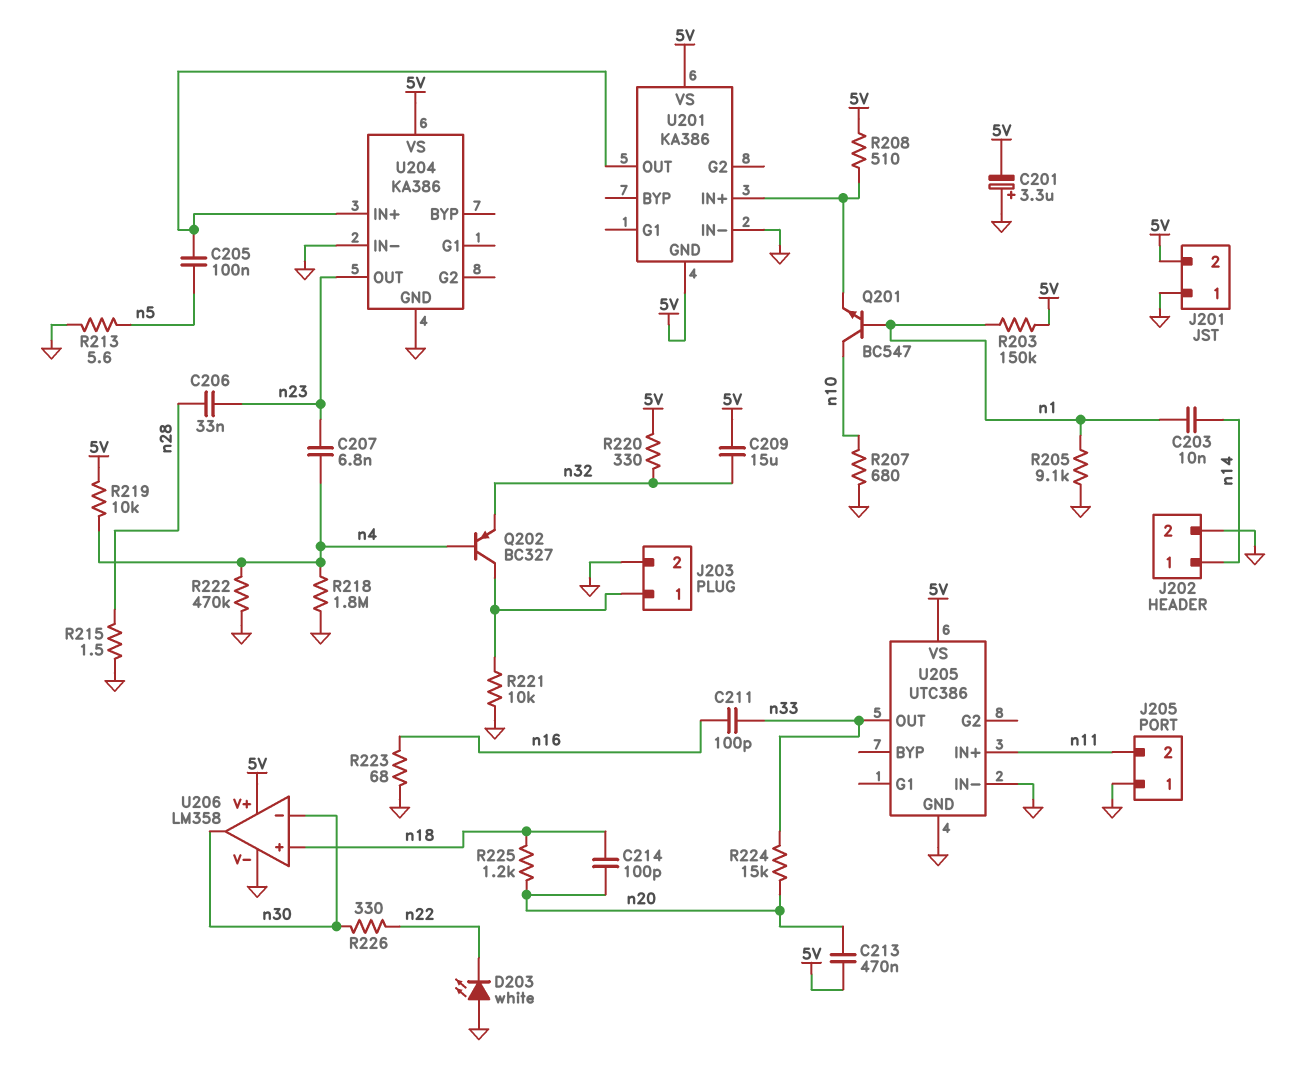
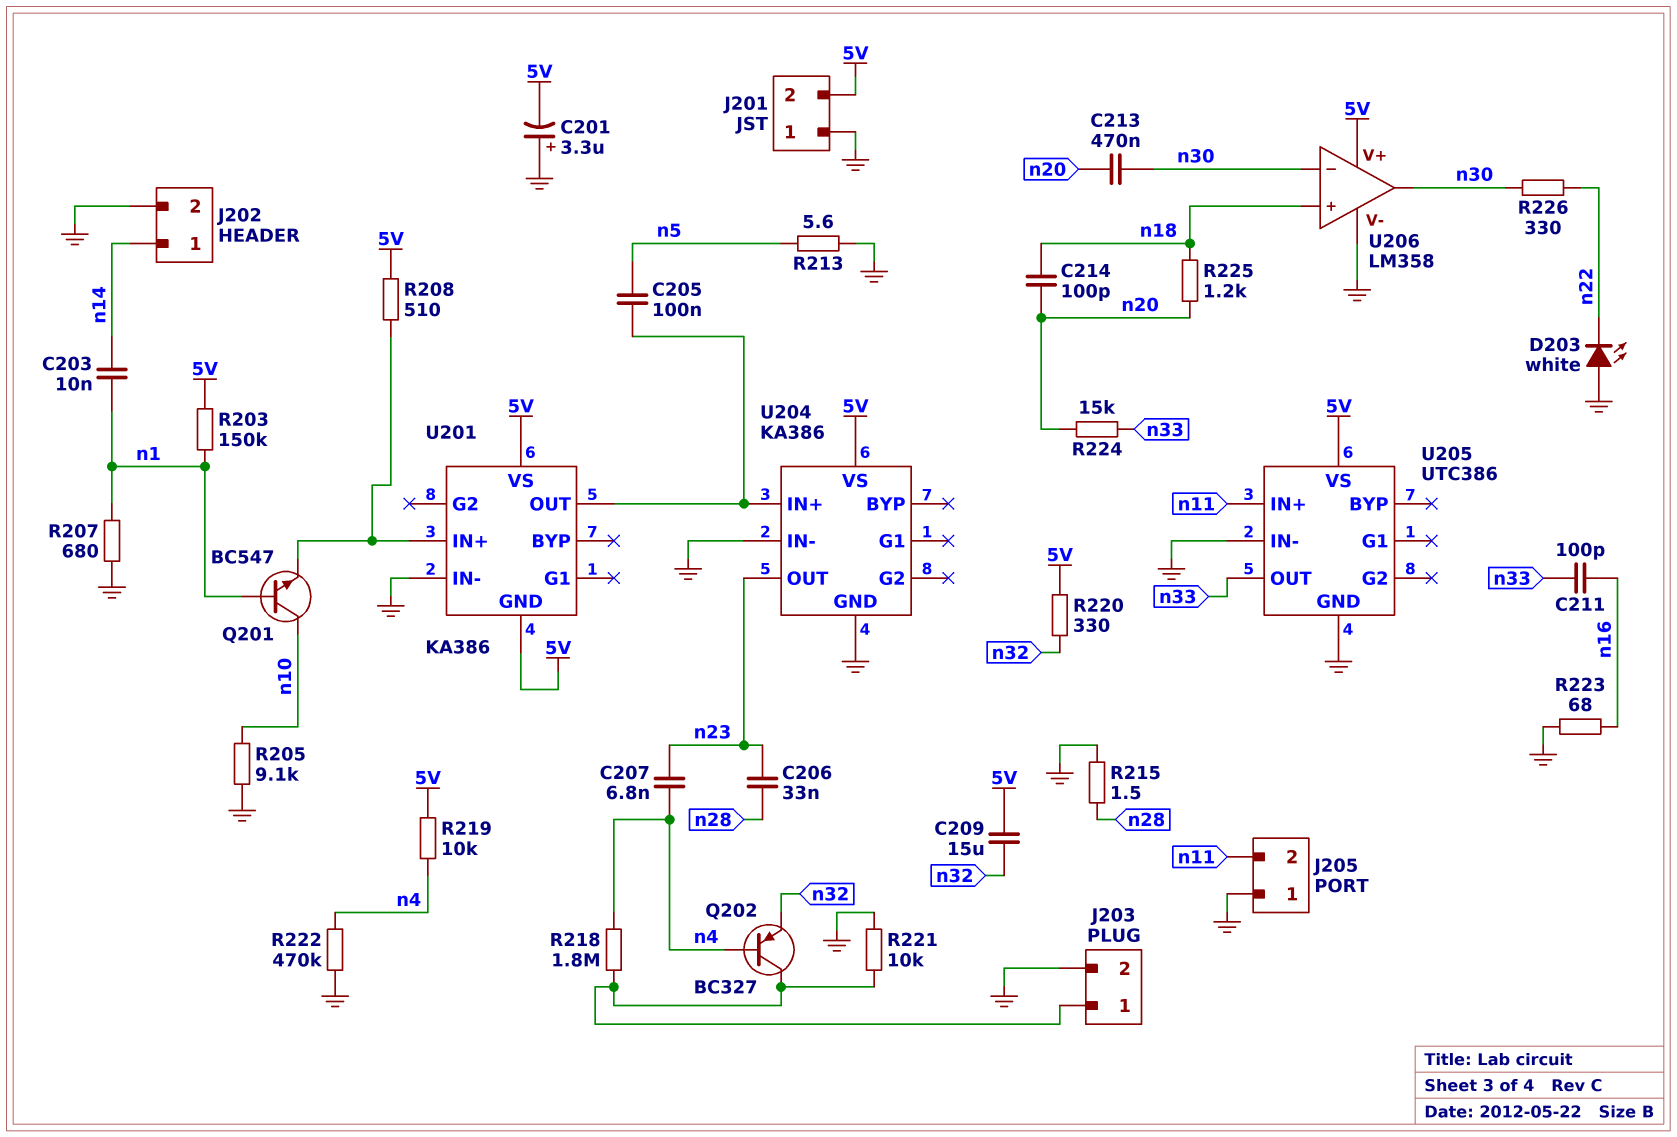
C213: 470nF (5V, n20) -> 470nF (n20, n30)
R205: 9.1k (GND, n1) -> 9.1k (GND, n10)
R207: 680 (GND, n10) -> 680 (GND, n1)
R218: 1.8M (GND, n4) -> 1.8M (J203/1, n4)

